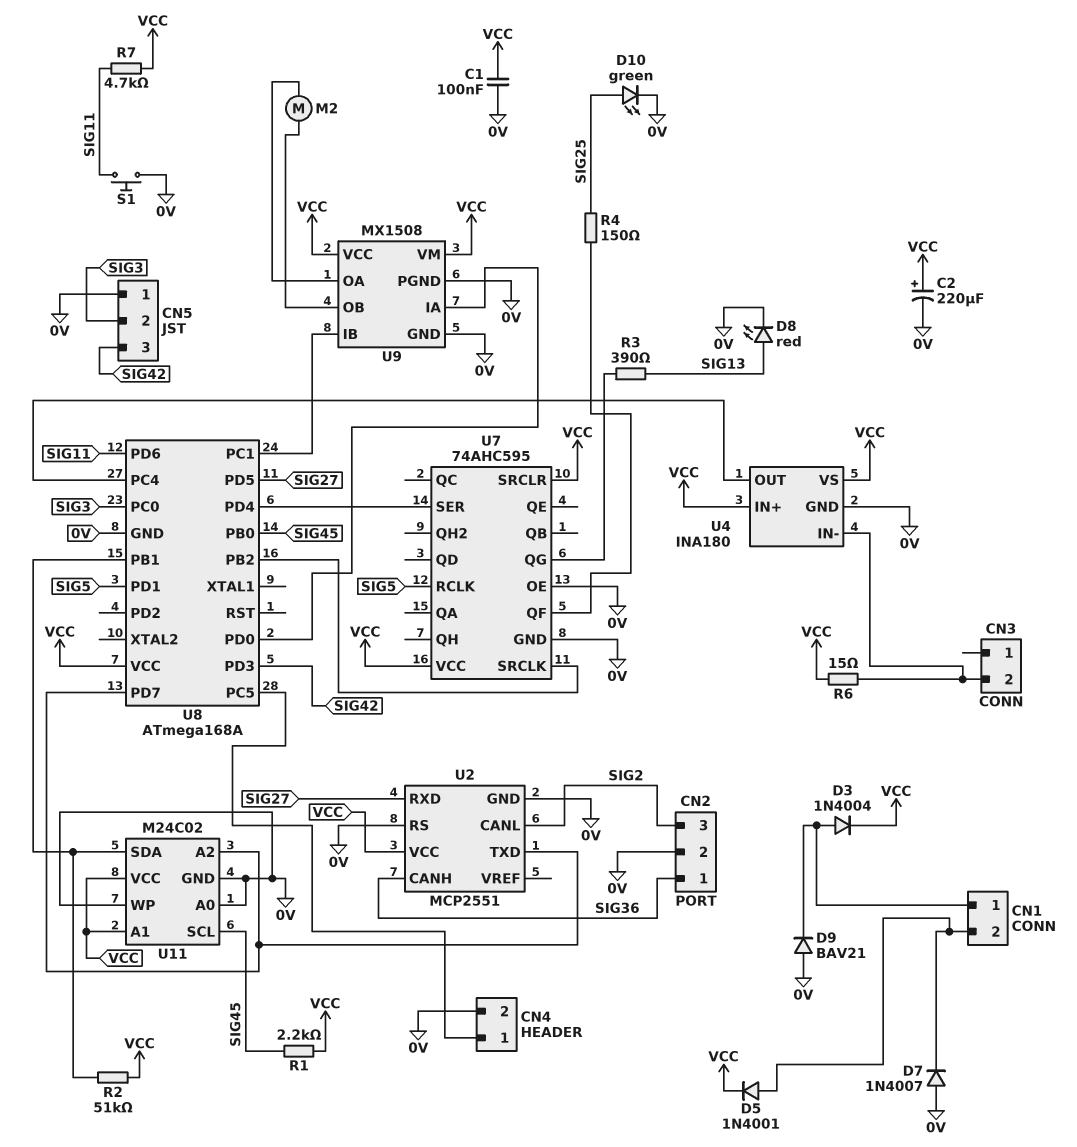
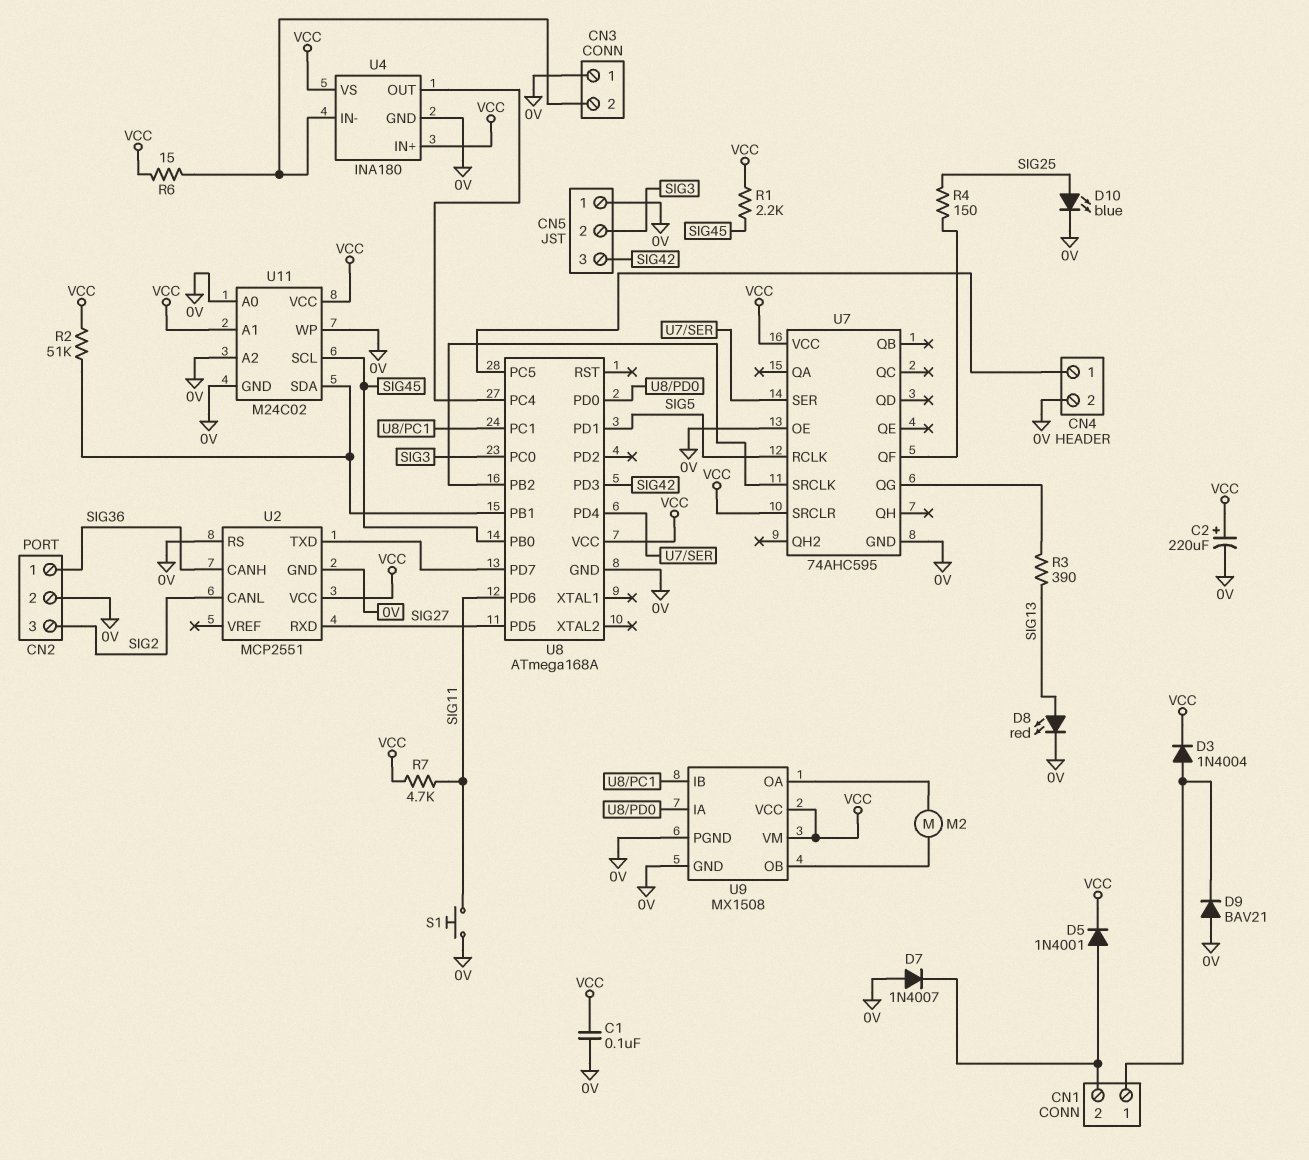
CN3 pin 1: none -> 0V
D10: LED green (A SIG25, K 0V) -> LED blue (A SIG25, K 0V)
U11 pin A2: U2/TXD -> 0V

